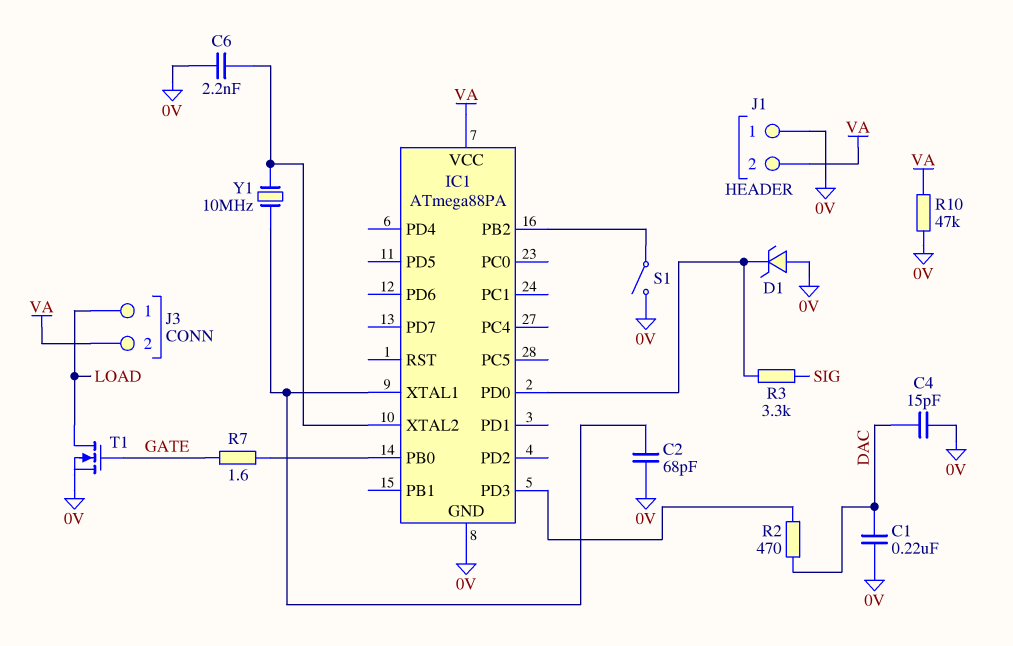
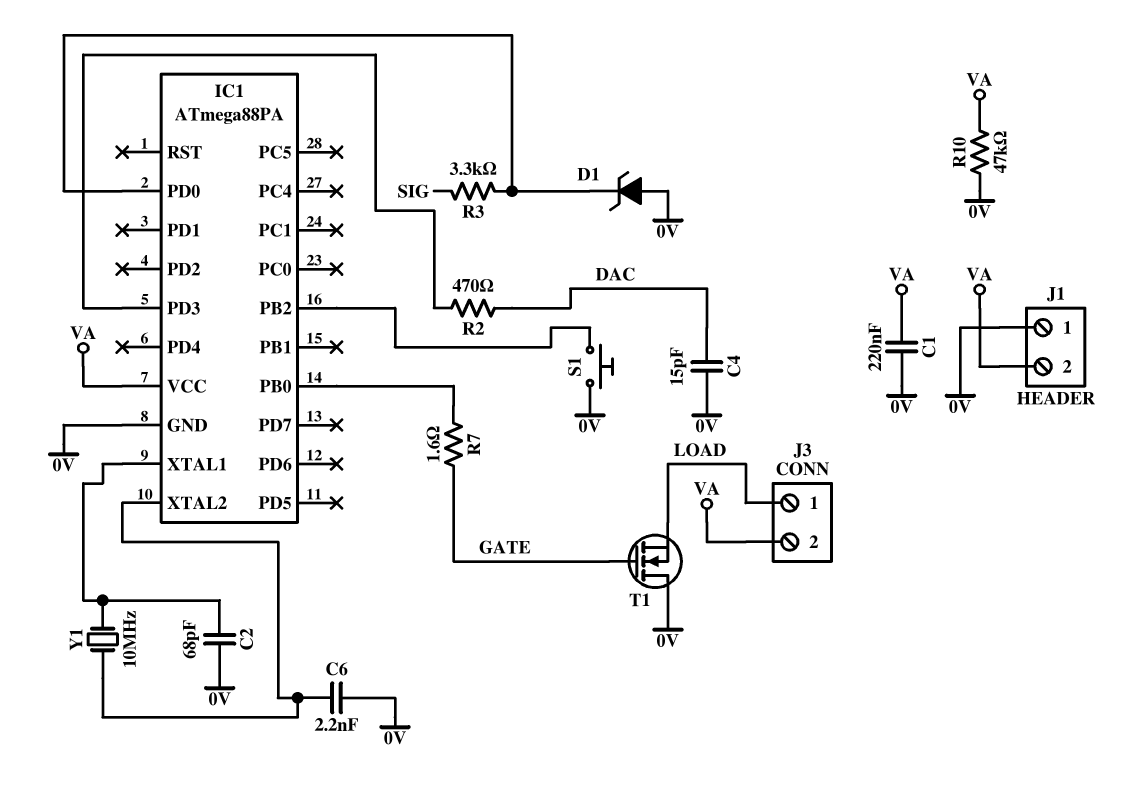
C1: 220nF (0V, DAC) -> 220nF (0V, VA)
S1: switch (0V, IC1/PB2) -> button (0V, IC1/PB2)
T1: NMOS (G GATE, D LOAD, S 0V) -> NMOS (G GATE, D 0V, S LOAD)

